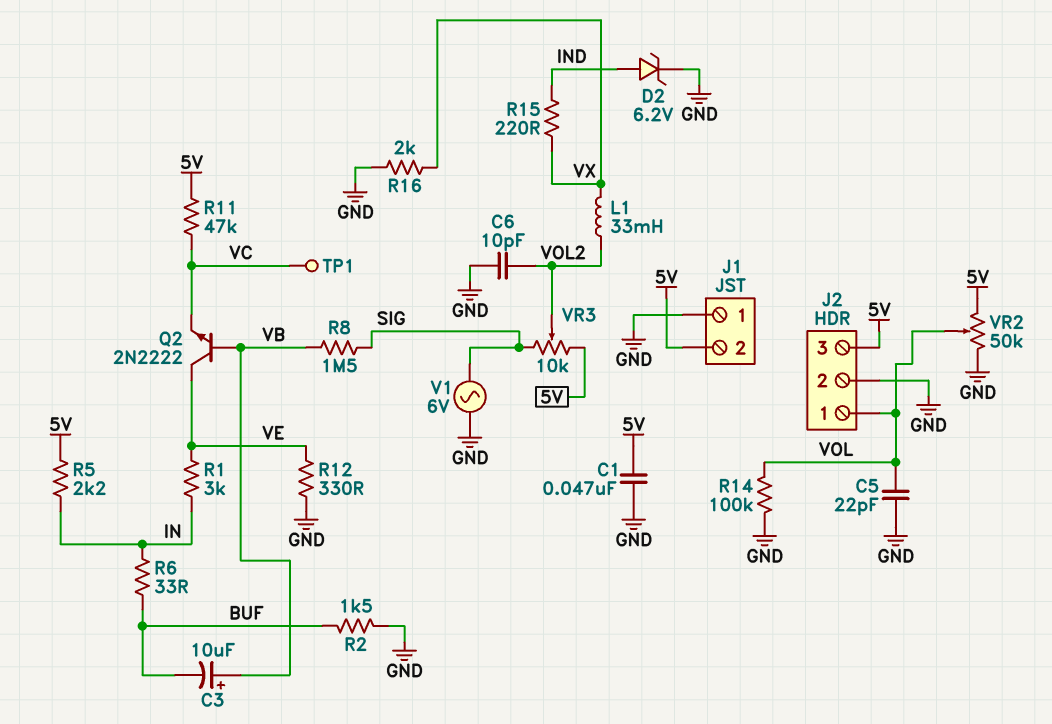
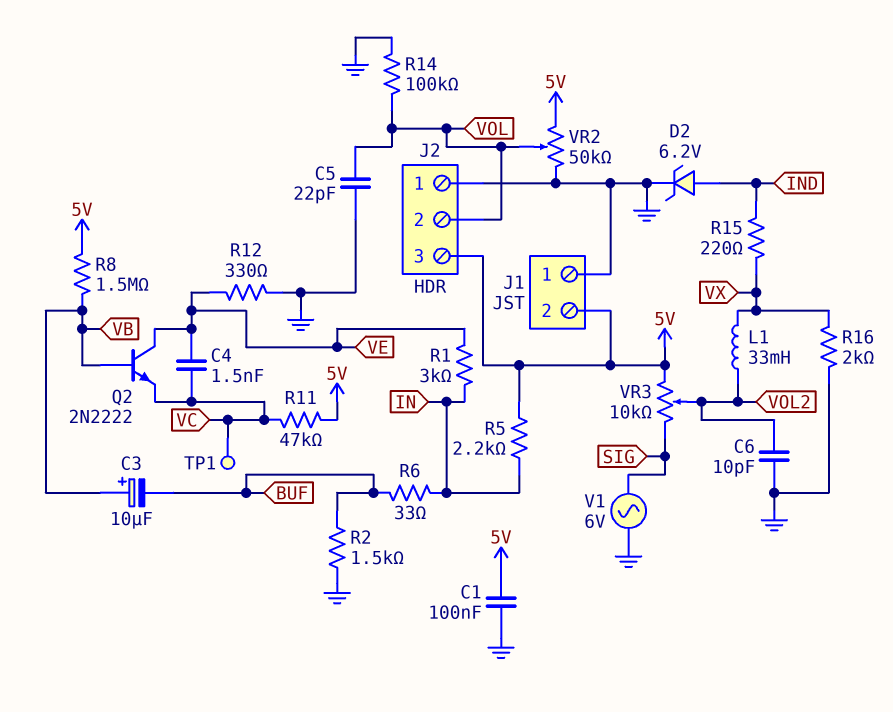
C1: 47nF (5V, GND) -> 100nF (5V, GND)
C4: none -> 1.5nF (VC, VE)
J2 pin 1: VOL -> GND
J2 pin 2: GND -> VOL
R8: 1.5M (SIG, VB) -> 1.5M (5V, VB)

